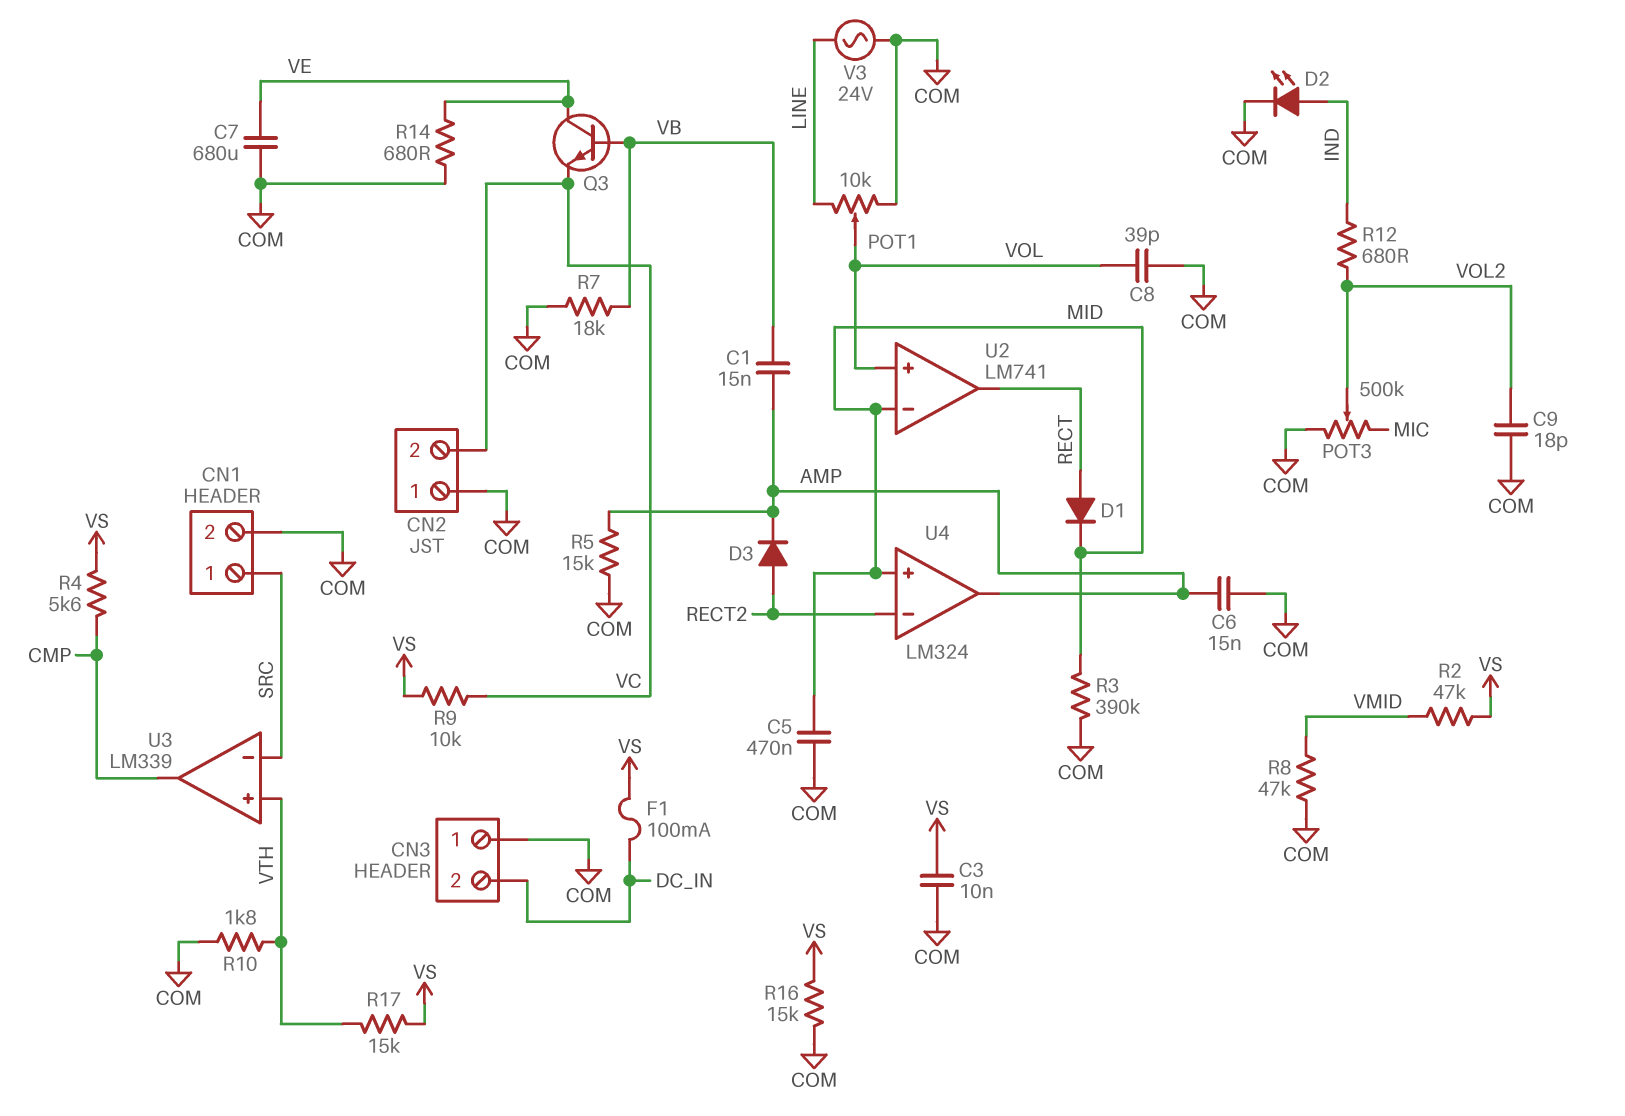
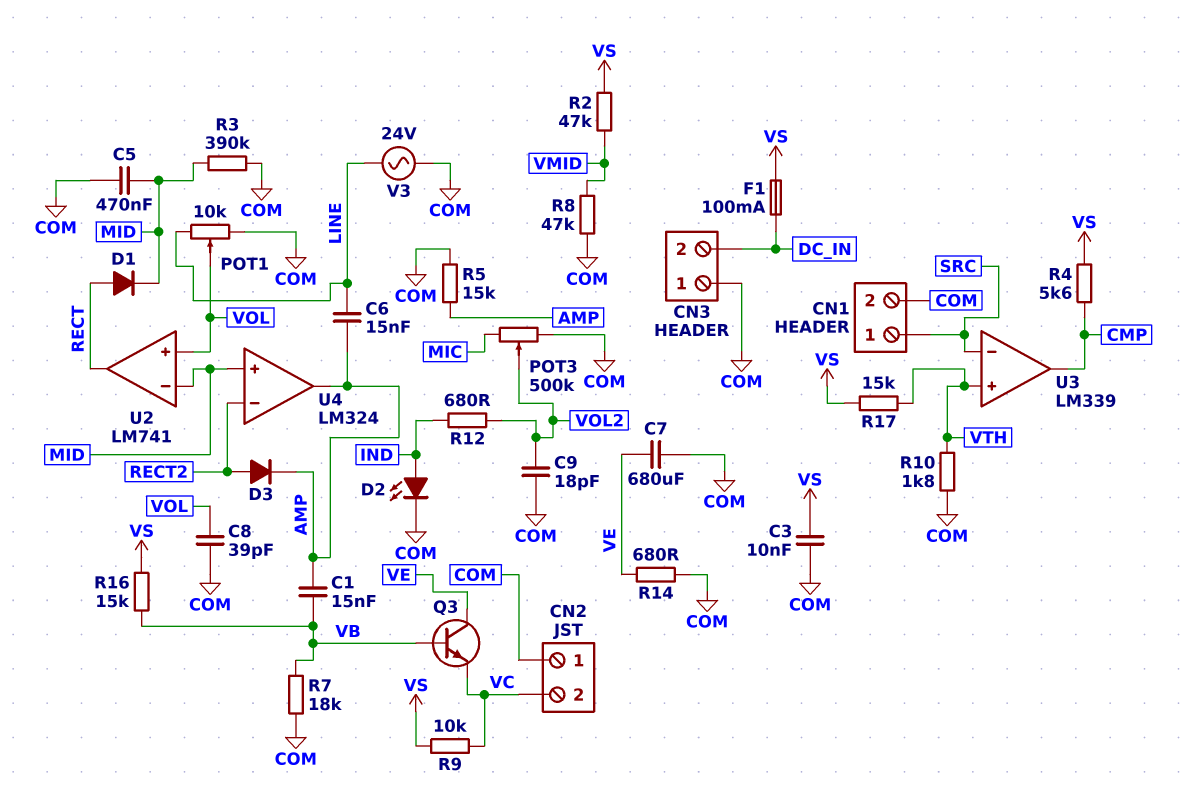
C6: 15nF (AMP, COM) -> 15nF (AMP, LINE)
R16: 15k (COM, VS) -> 15k (VB, VS)

